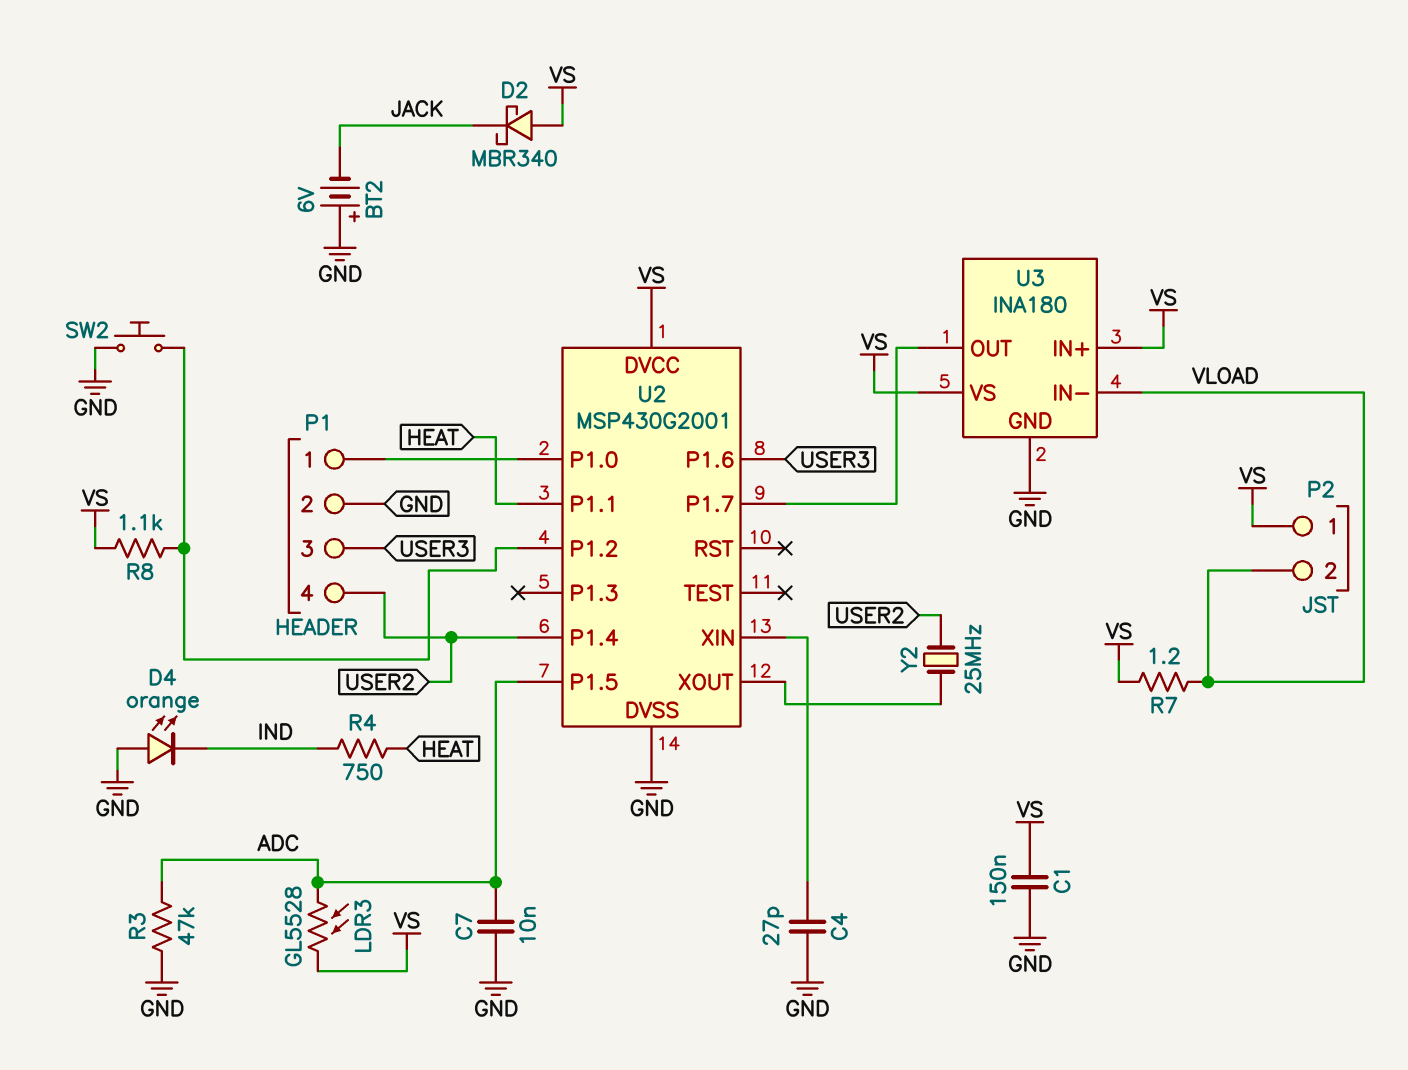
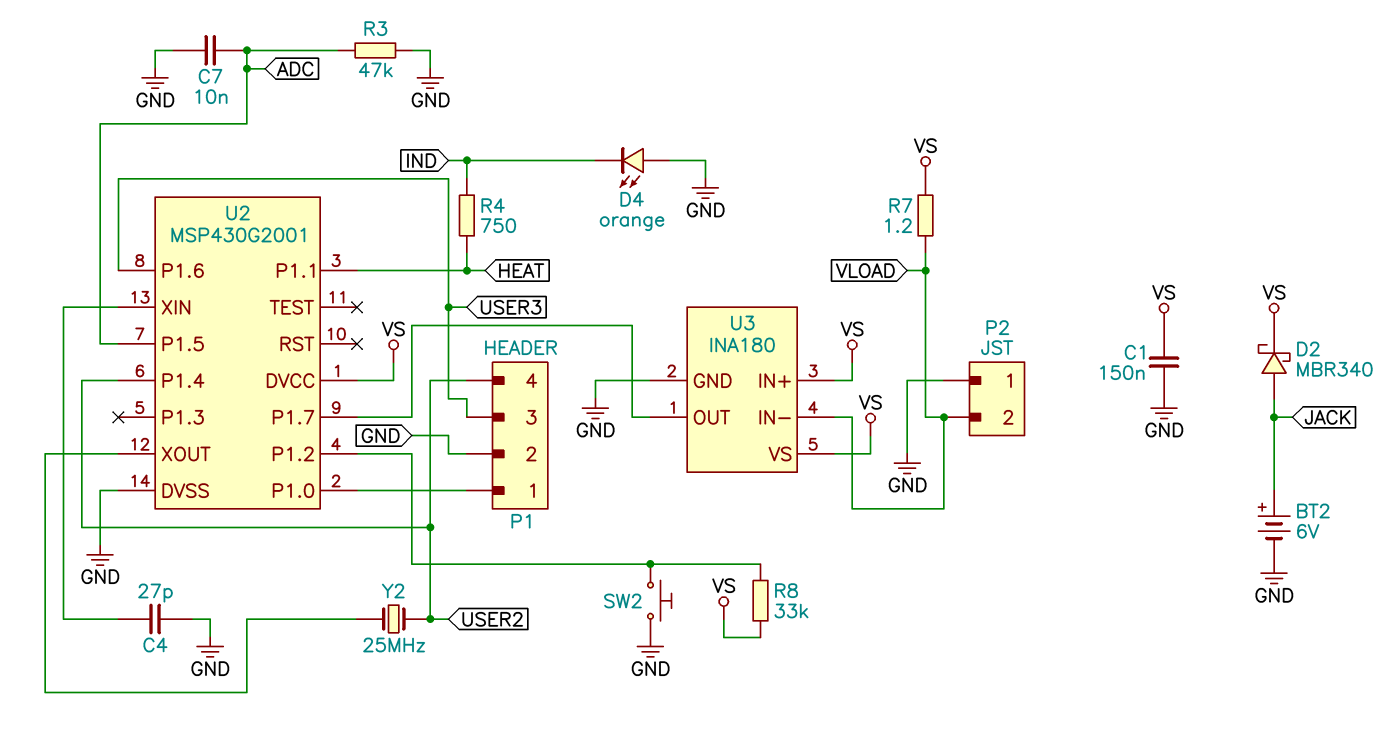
BT2: 6V (plus GND, minus JACK) -> 6V (plus JACK, minus GND)
D2: schottky MBR340 (A VS, K JACK) -> schottky MBR340 (A JACK, K VS)
LDR3: GL5528 (ADC, VS) -> none
P2 pin 1: VS -> GND
R8: 1.1k (U2/P1.2, VS) -> 33k (U2/P1.2, VS)

